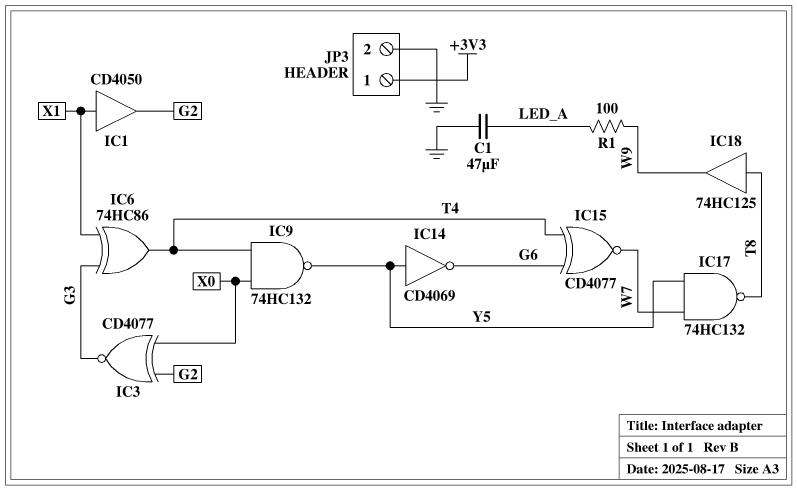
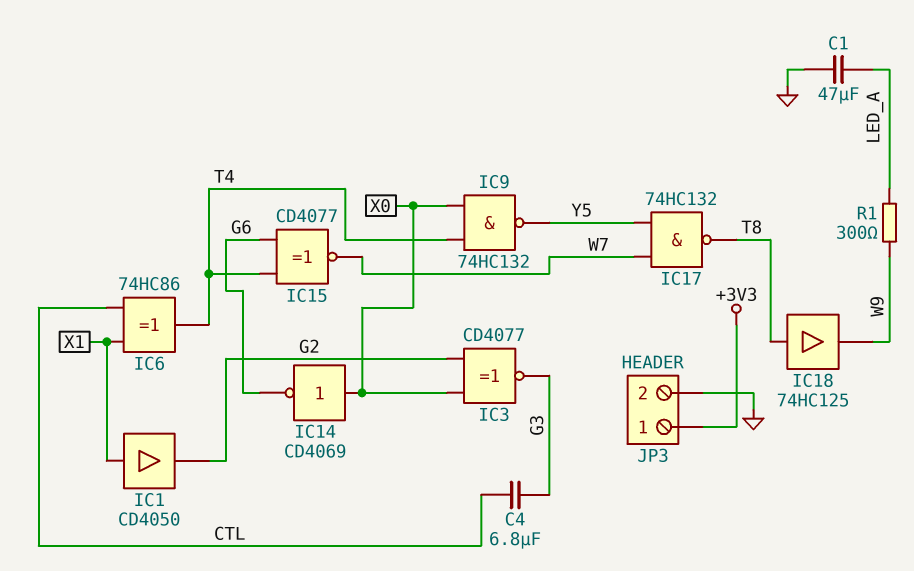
C4: none -> 6.8uF (CTL, G3)
IC6: XOR 74HC86 (in G3, in X1, out T4) -> XOR 74HC86 (in CTL, in X1, out T4)
IC14: NOT CD4069 (in Y5, out G6) -> NOT CD4069 (in X0, out G6)
R1: 100 (LED_A, W9) -> 300 (LED_A, W9)

